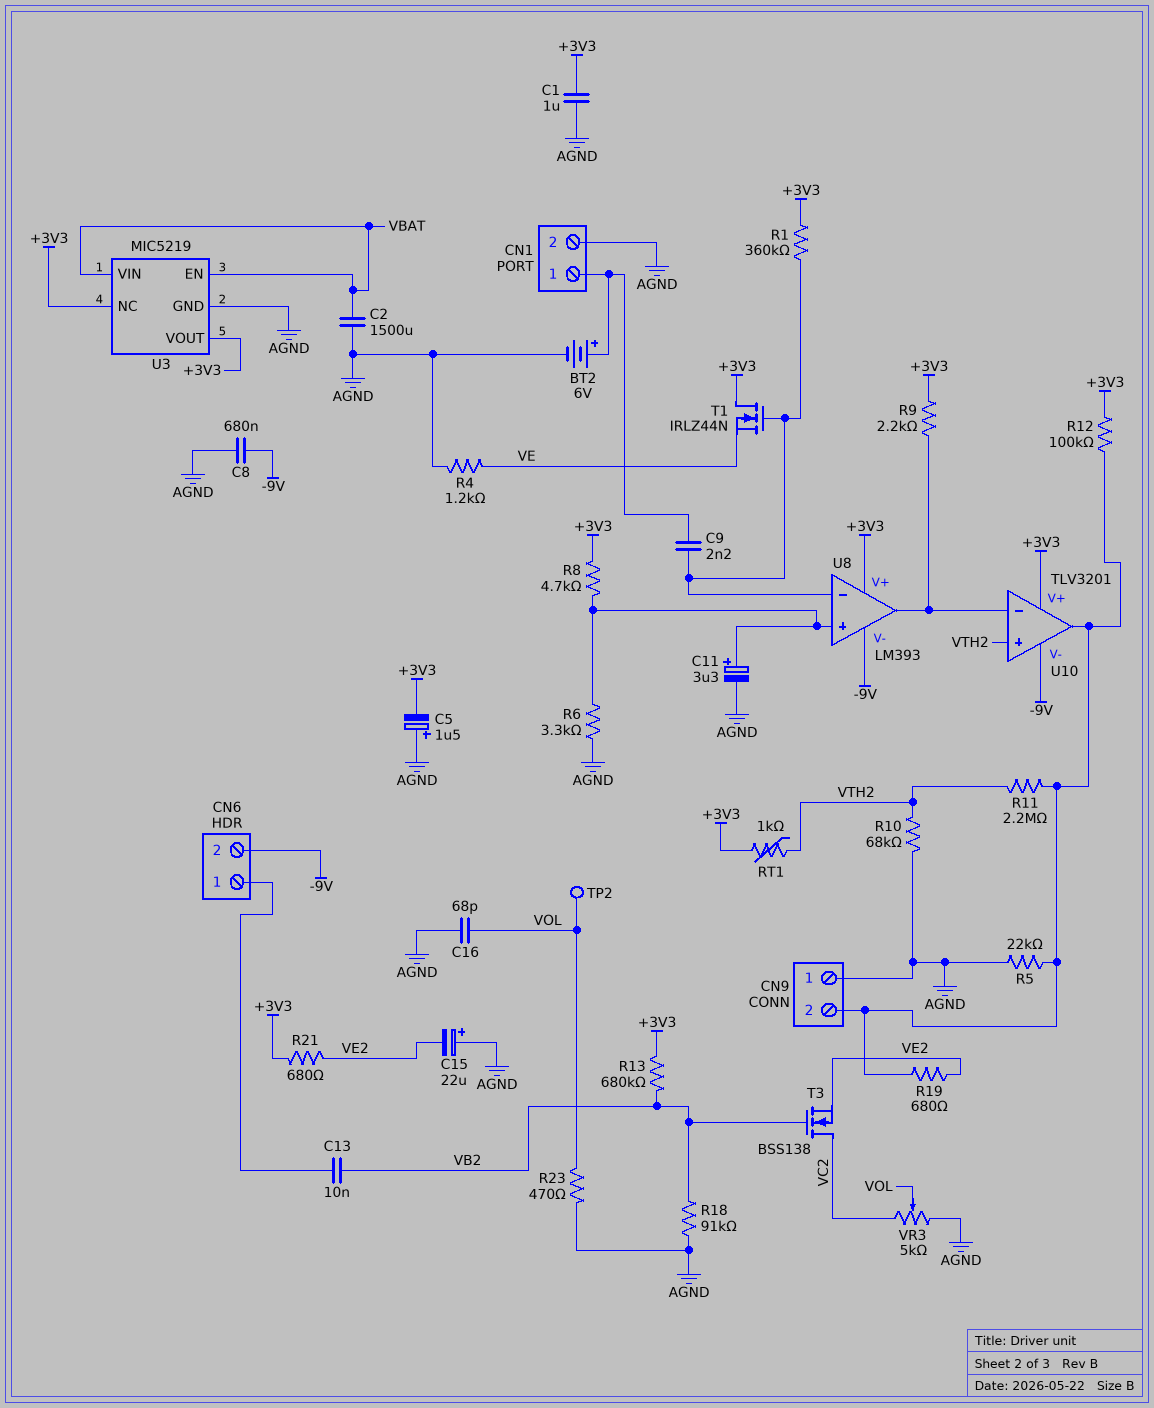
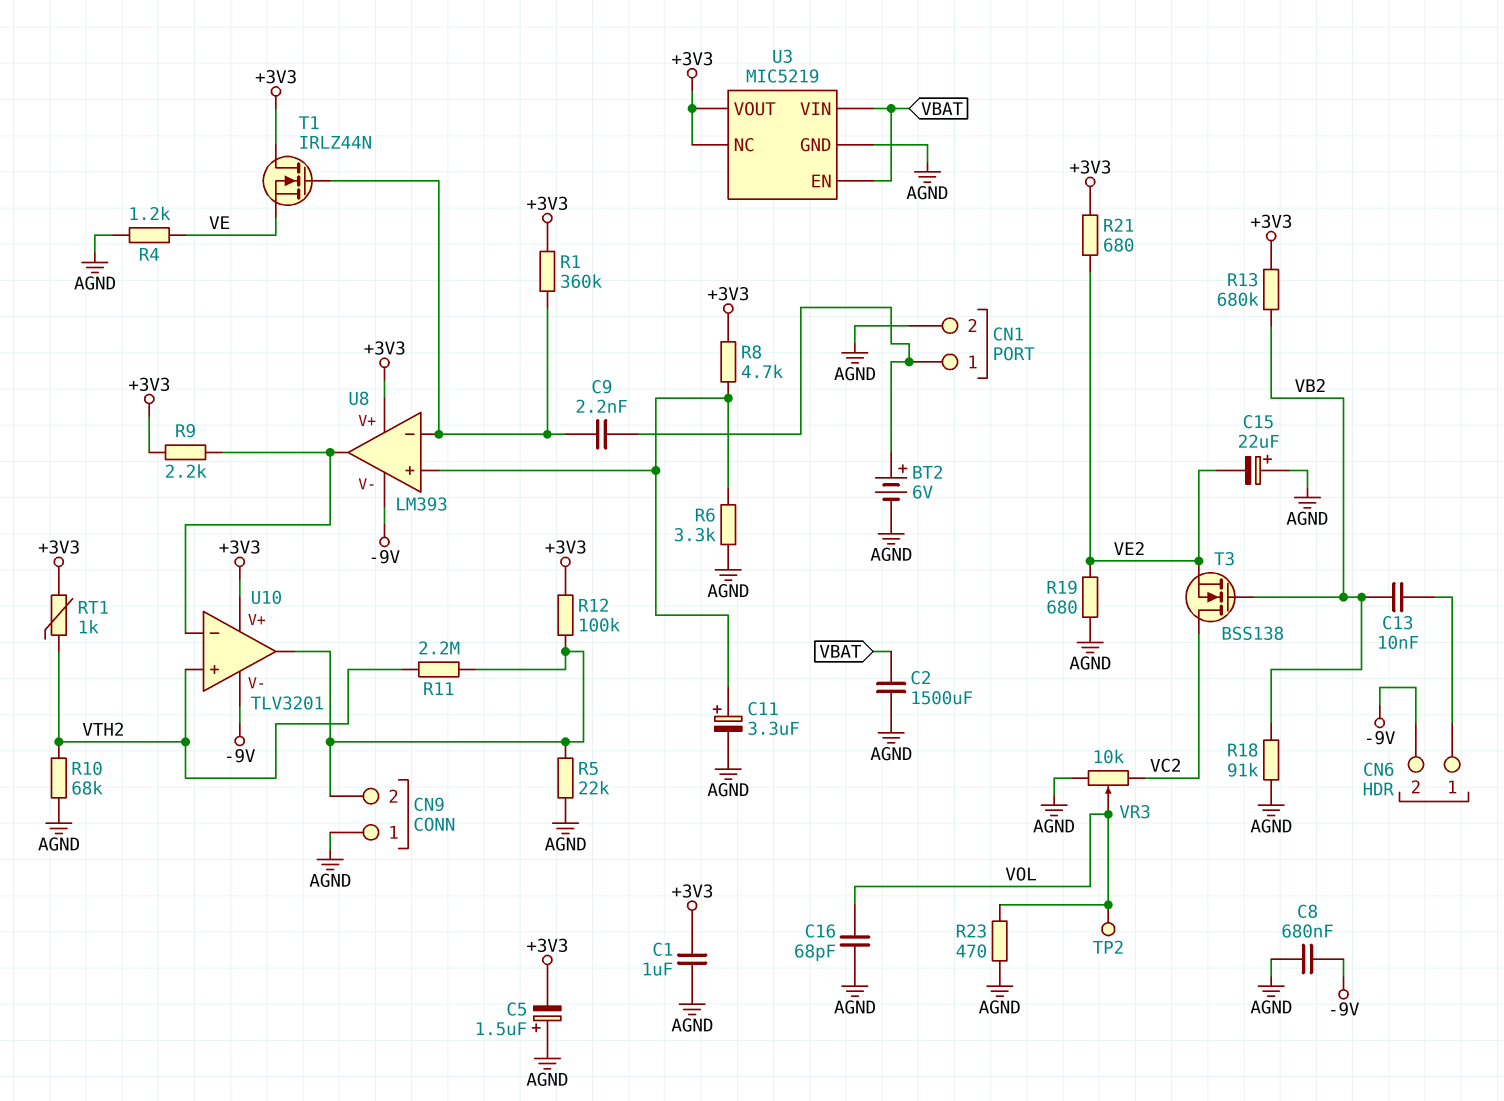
R19: 680 (CN9/2, VE2) -> 680 (AGND, VE2)
VR3: 5k (AGND, VC2, wiper VOL) -> 10k (AGND, VC2, wiper VOL)

